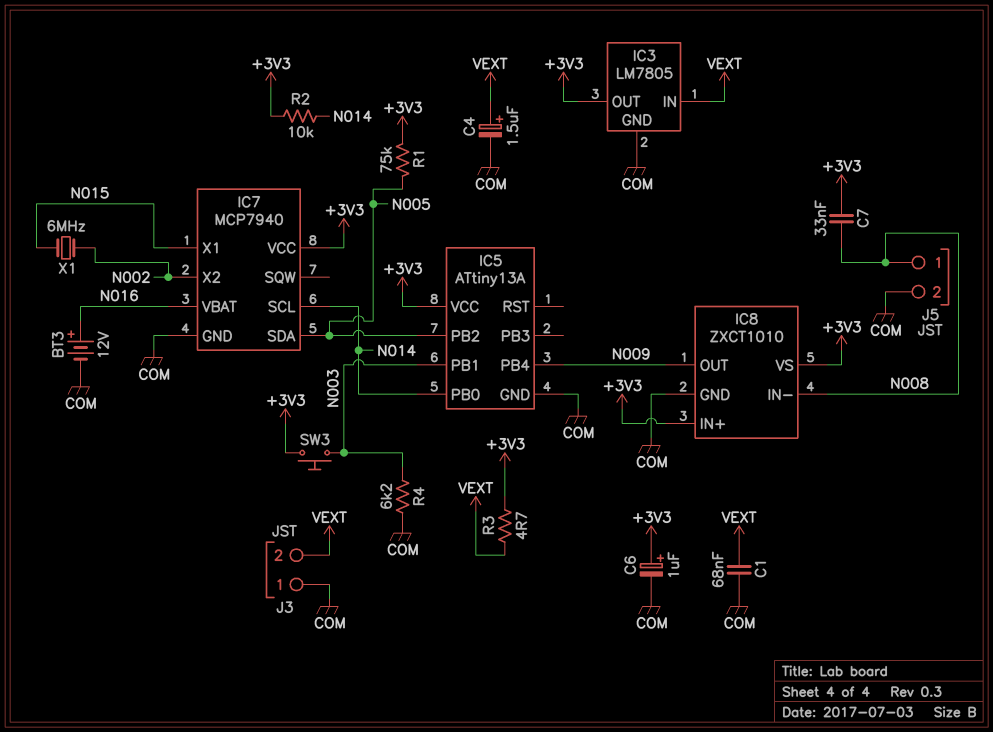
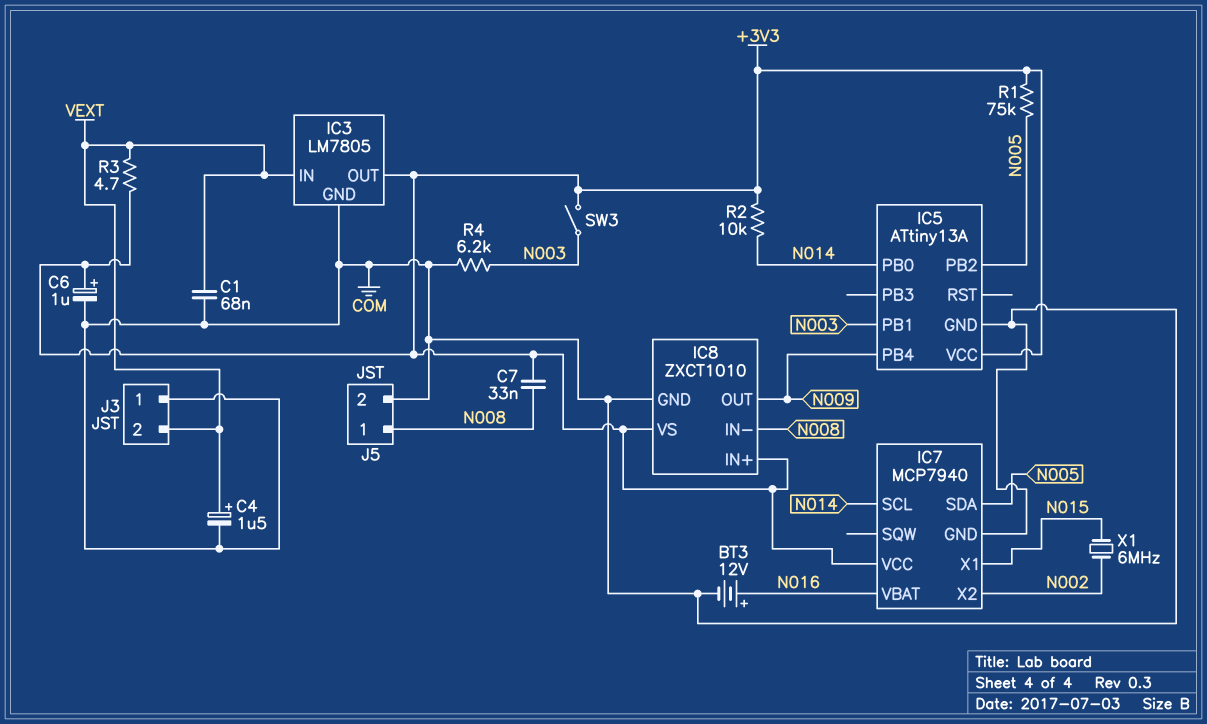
SW3: button (+3V3, N003) -> switch (+3V3, N003)

